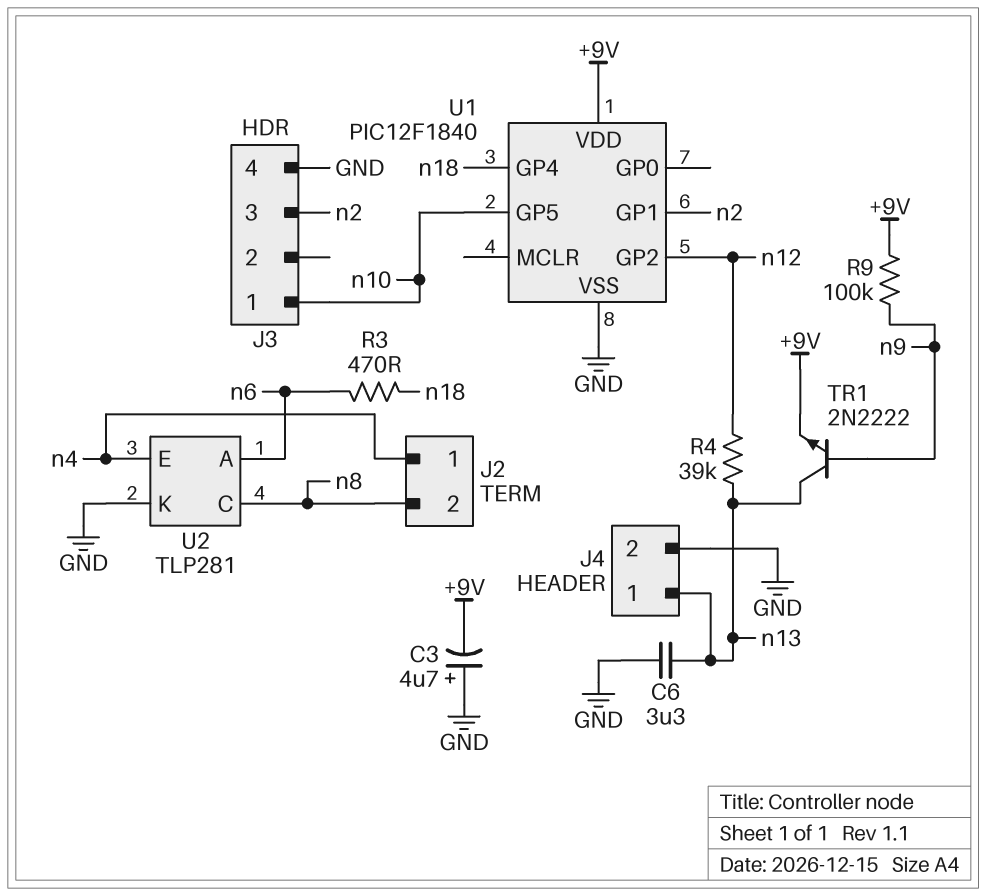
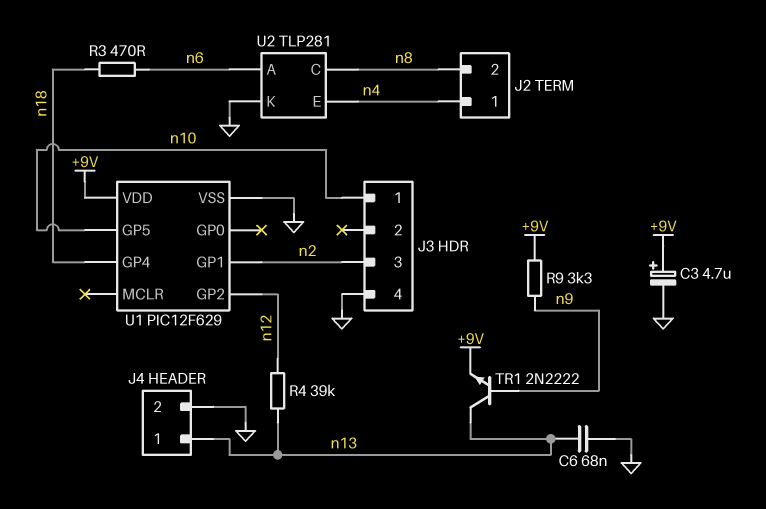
C3: 4.7uF (plus GND, minus +9V) -> 4.7uF (plus +9V, minus GND)
C6: 3.3uF (GND, n13) -> 68nF (GND, n13)
R9: 100k (+9V, n9) -> 3.3k (+9V, n9)
U1: PIC12F1840 -> PIC12F629

